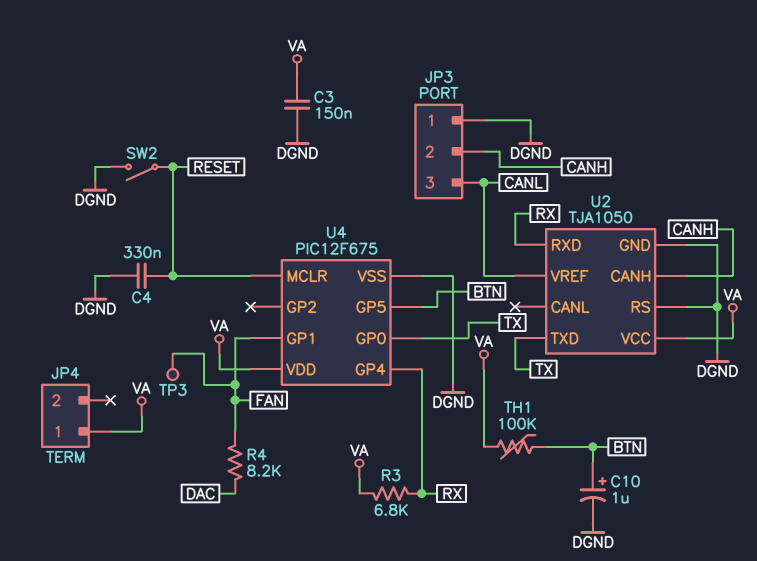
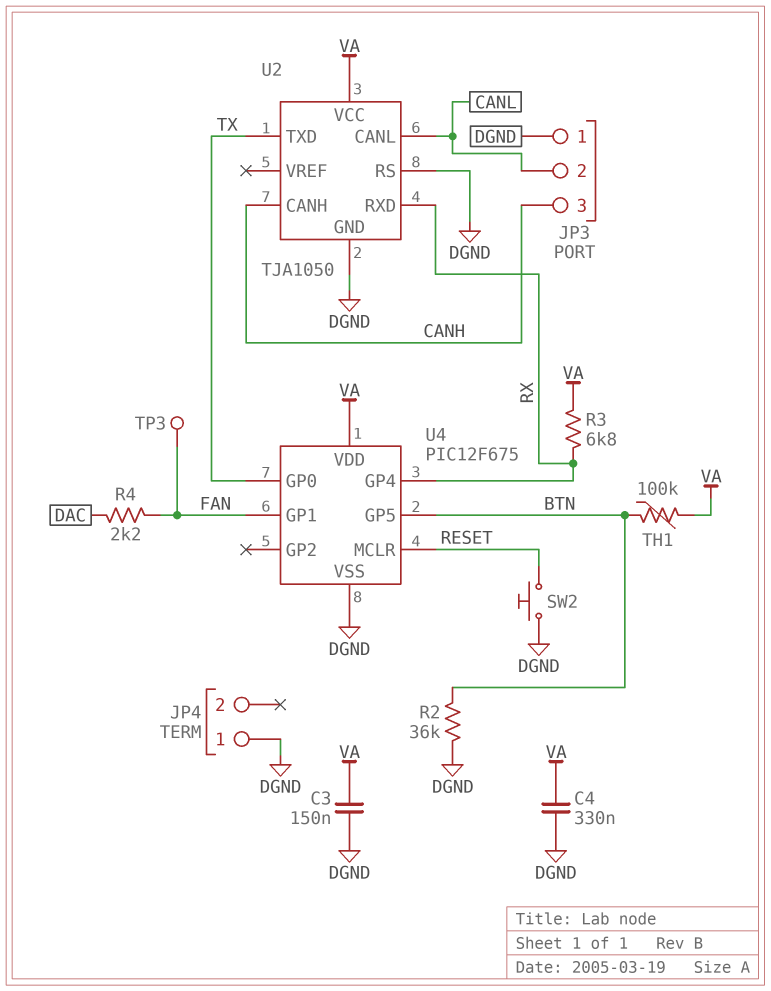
C4: 330nF (DGND, RESET) -> 330nF (DGND, VA)
C10: 1uF (plus BTN, minus DGND) -> none
JP3 pin 2: CANH -> CANL
JP3 pin 3: CANL -> CANH
JP4 pin 1: VA -> DGND
R2: none -> 36k (BTN, DGND)
R4: 8.2k (DAC, FAN) -> 2.2k (DAC, FAN)
SW2: switch (DGND, RESET) -> button (DGND, RESET)
U2 pin CANL: none -> CANL
U2 pin VREF: CANL -> none

